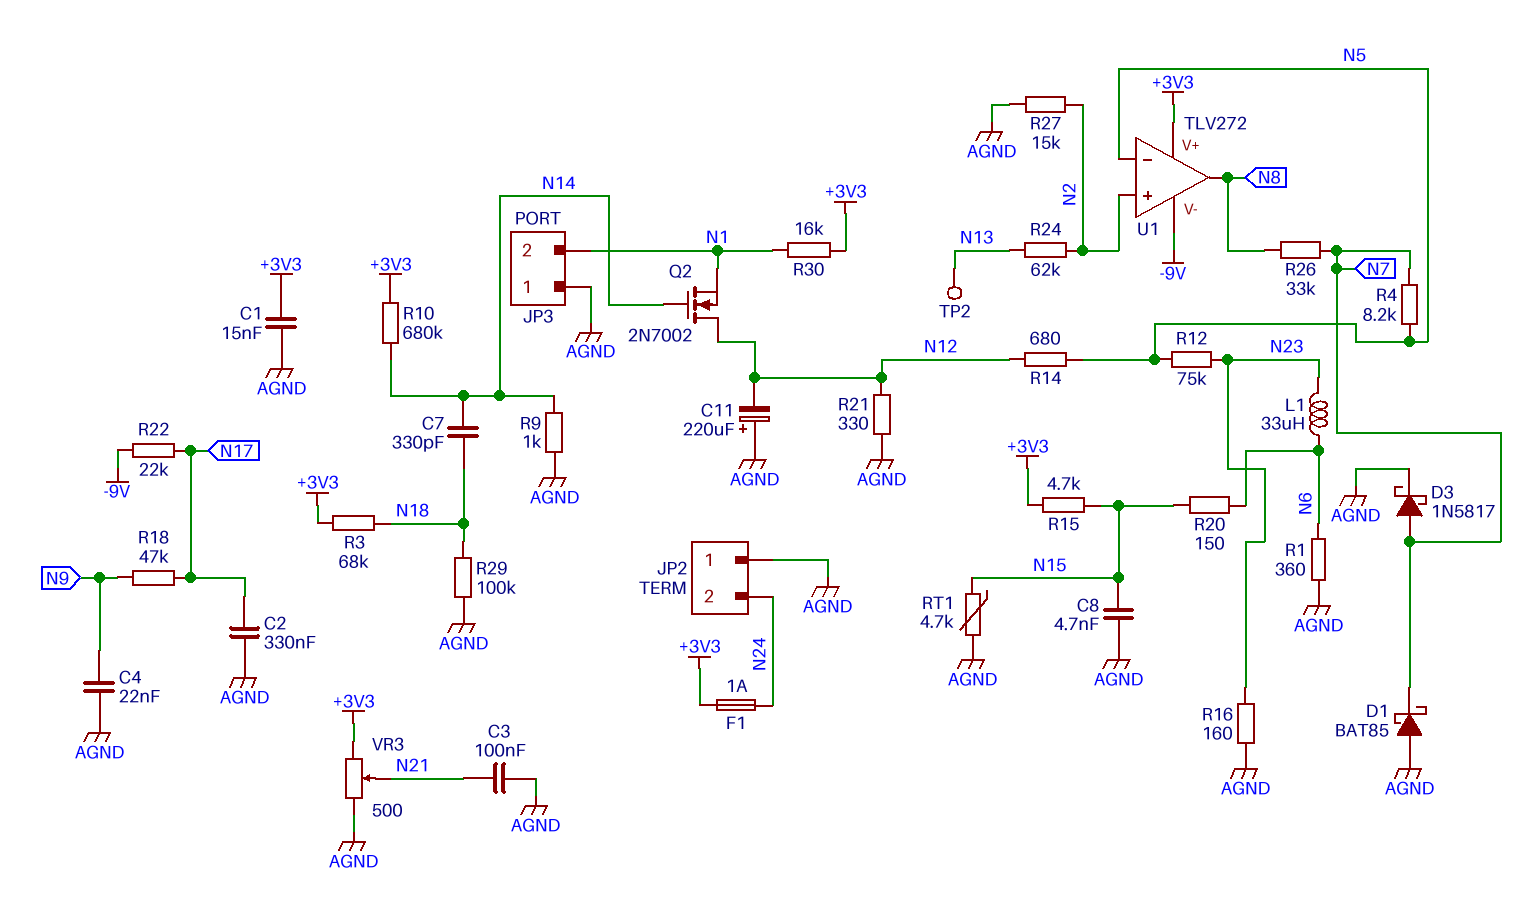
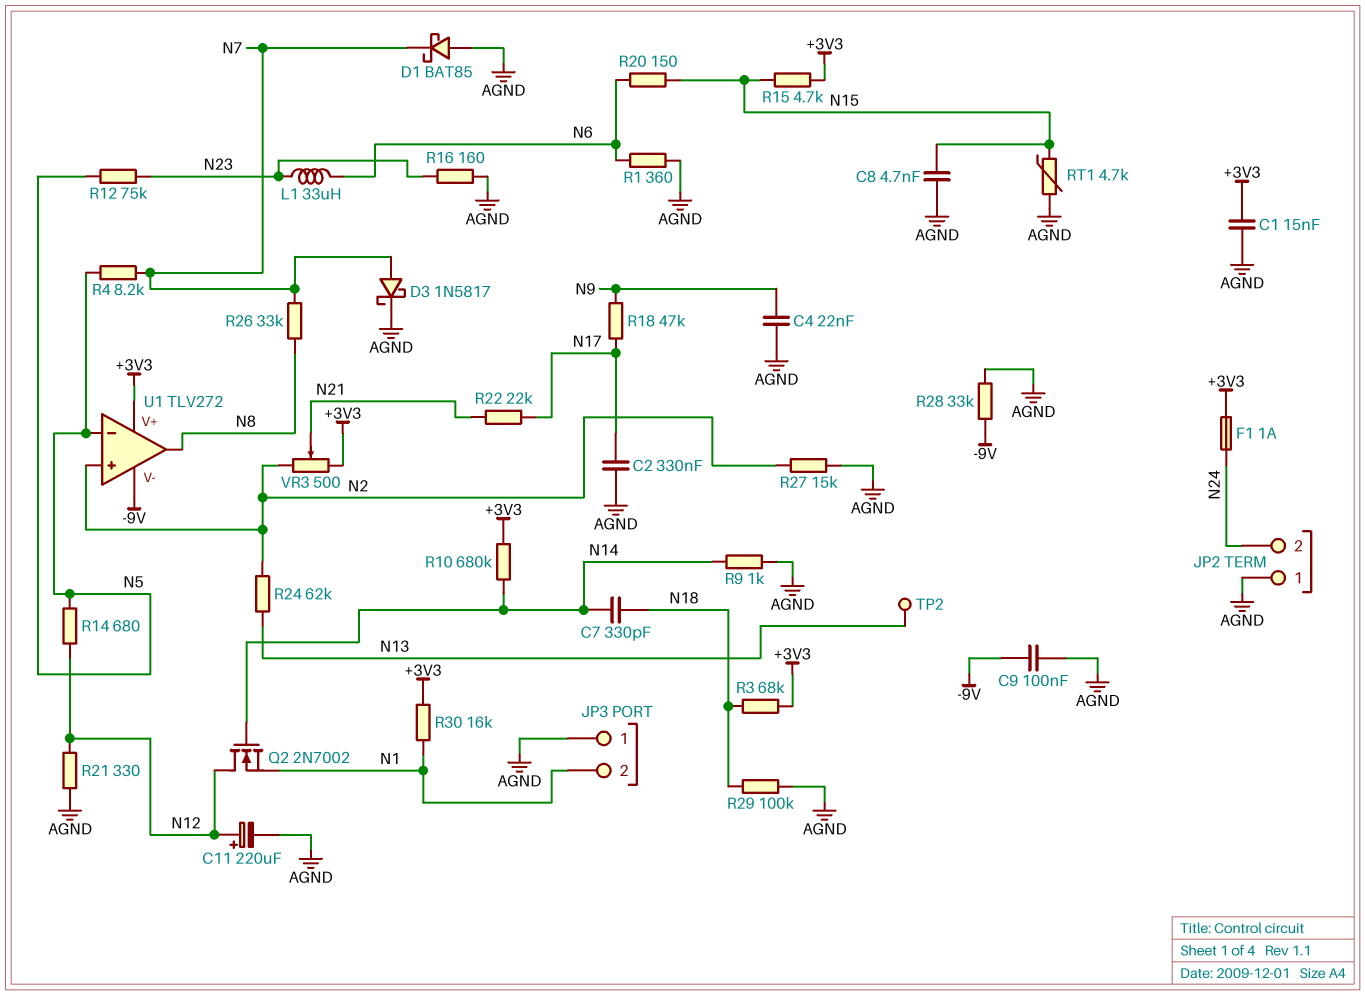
C3: 100nF (AGND, N21) -> none
C9: none -> 100nF (-9V, AGND)
C11: 220uF (plus AGND, minus N12) -> 220uF (plus N12, minus AGND)
R22: 22k (-9V, N17) -> 22k (N17, N21)
R28: none -> 33k (-9V, AGND)
VR3: 500 (+3V3, AGND, wiper N21) -> 500 (+3V3, N2, wiper N21)

